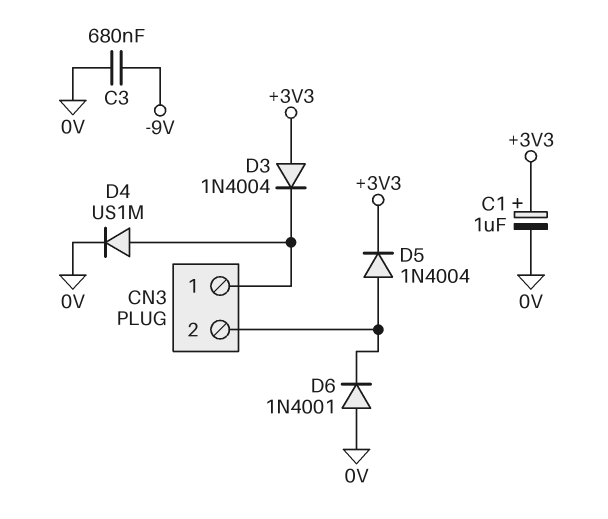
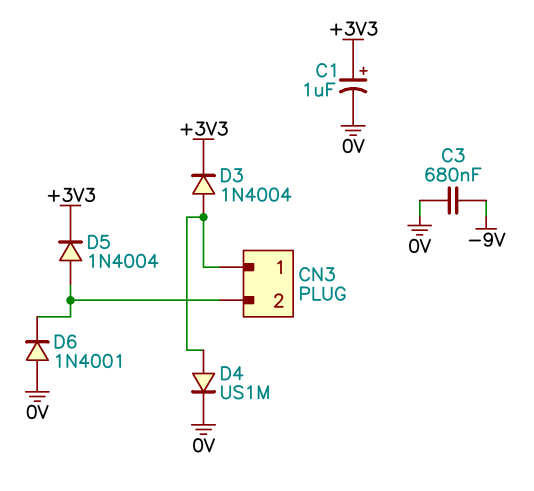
D3: diode 1N4004 (A +3V3, K CN3/1) -> diode 1N4004 (A CN3/1, K +3V3)

